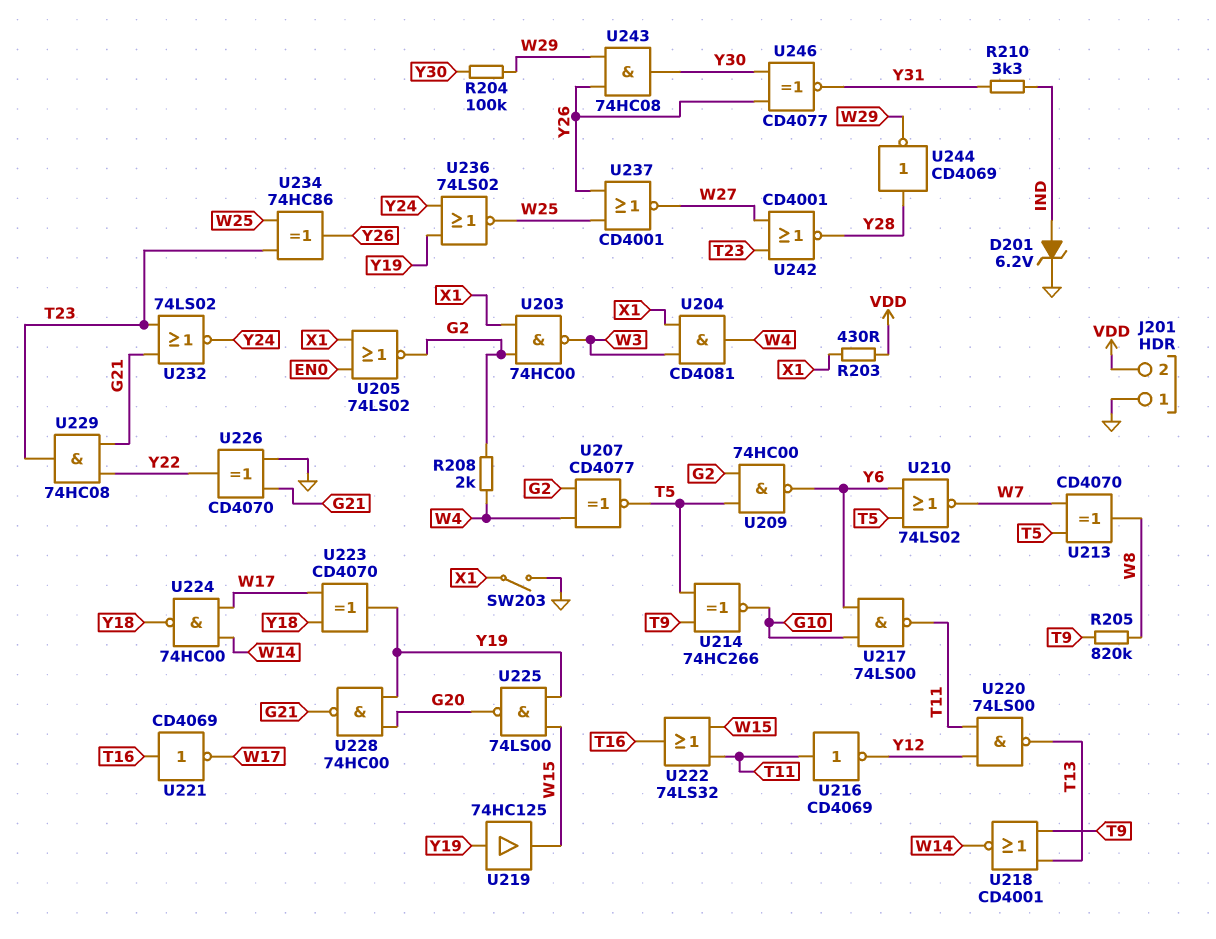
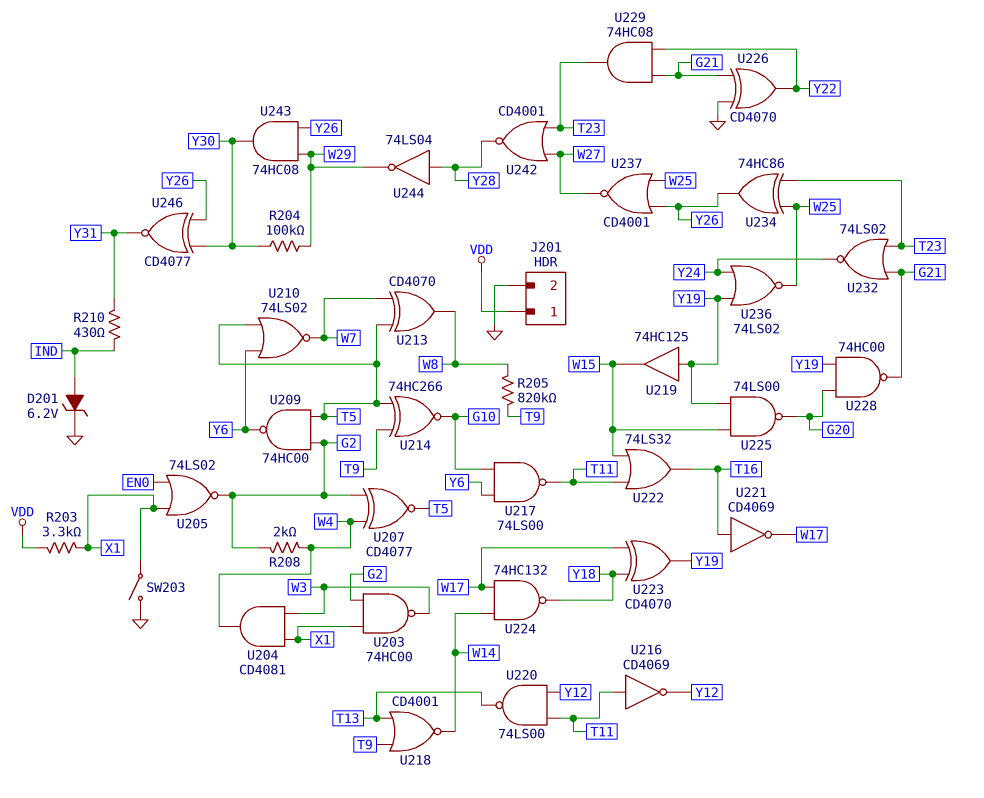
J201 pin 1: GND -> VDD
J201 pin 2: VDD -> GND
R203: 430 (VDD, X1) -> 3.3k (VDD, X1)
R210: 3.3k (IND, Y31) -> 430 (IND, Y31)
U224: NAND 74HC00 (in W14, in W17, out Y18) -> NAND 74HC132 (in W14, in W17, out Y18)
U244: NOT CD4069 (in Y28, out W29) -> NOT 74LS04 (in Y28, out W29)

